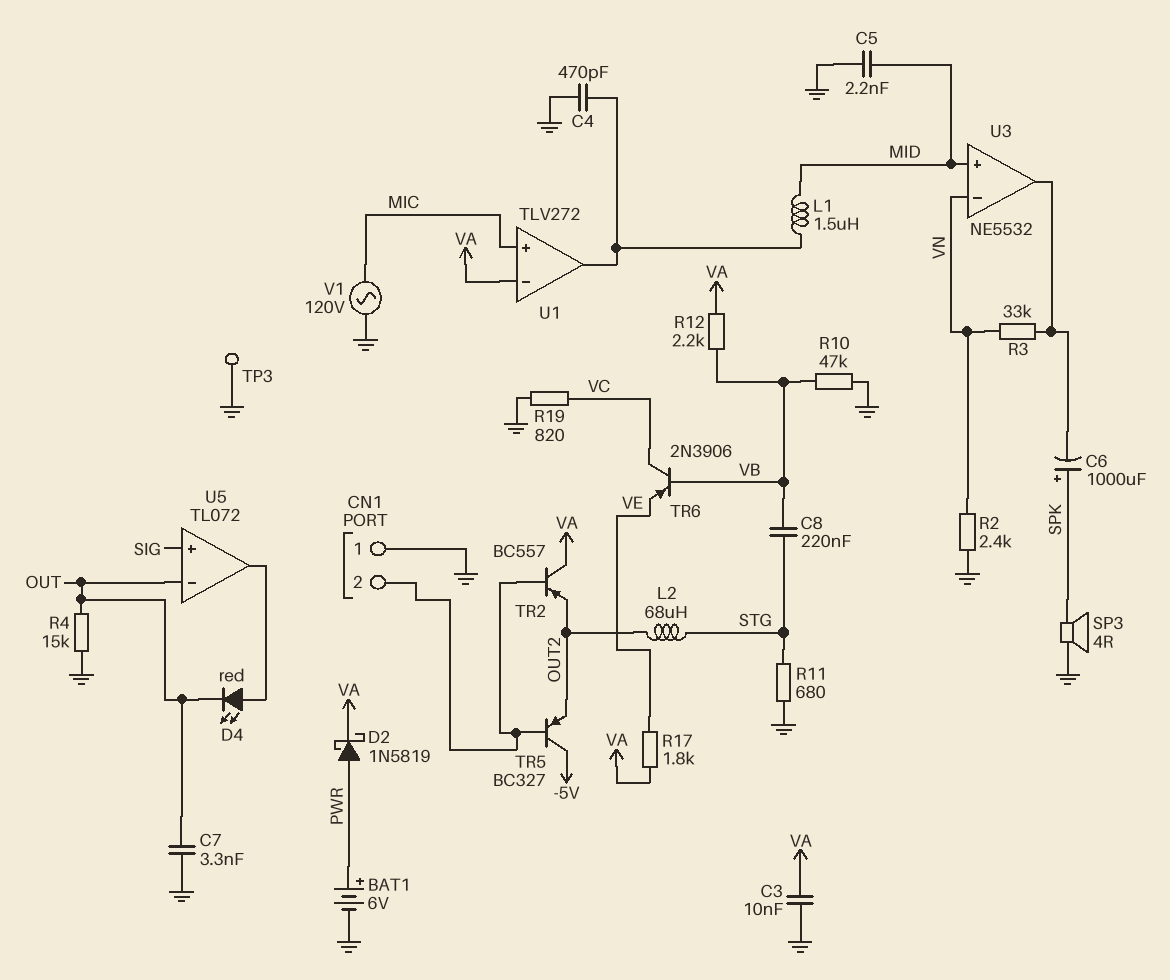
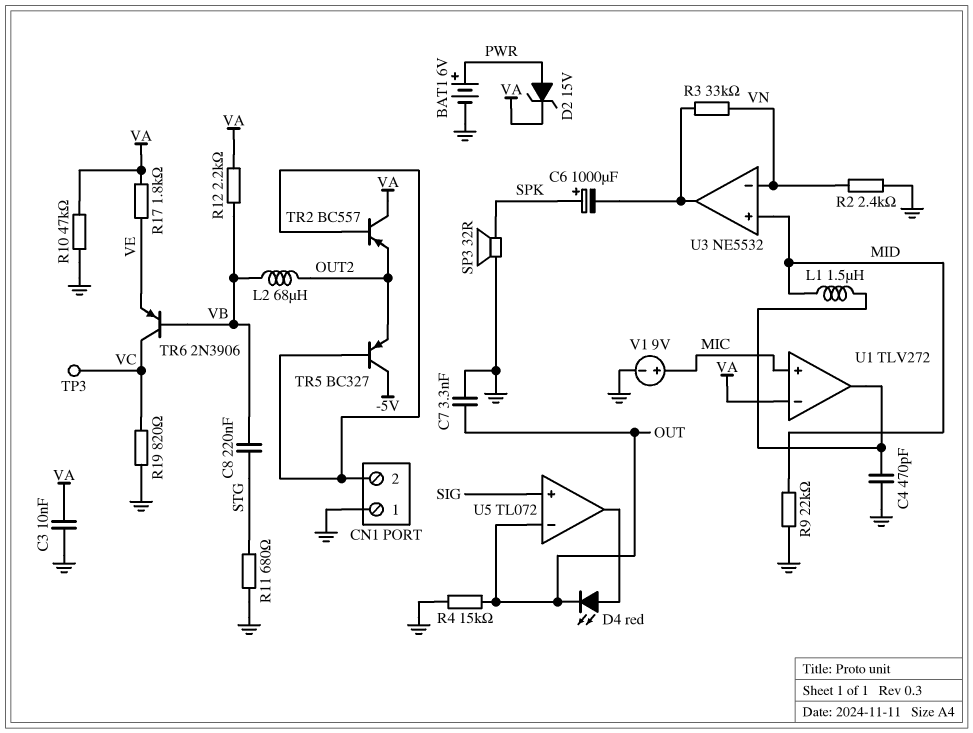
C5: 2.2nF (GND, MID) -> none
D2: schottky 1N5819 (A PWR, K VA) -> zener 15V (A PWR, K VA)
L2: 68uH (OUT2, STG) -> 68uH (OUT2, VB)
R9: none -> 22k (GND, MID)
R10: 47k (GND, VB) -> 47k (GND, VA)
SP3: speaker 4R (GND, SPK) -> speaker 32R (GND, SPK)
TP3: test point (GND) -> test point (VC)
V1: AC 120V (GND, MIC) -> 9V (plus MIC, minus GND)

